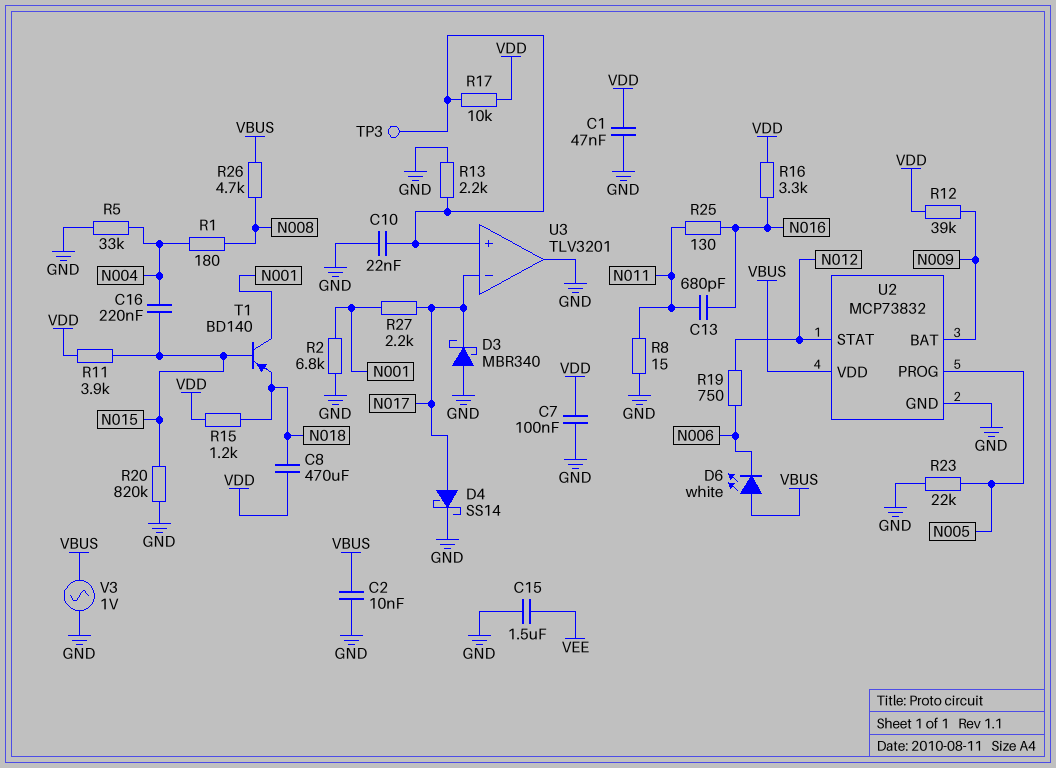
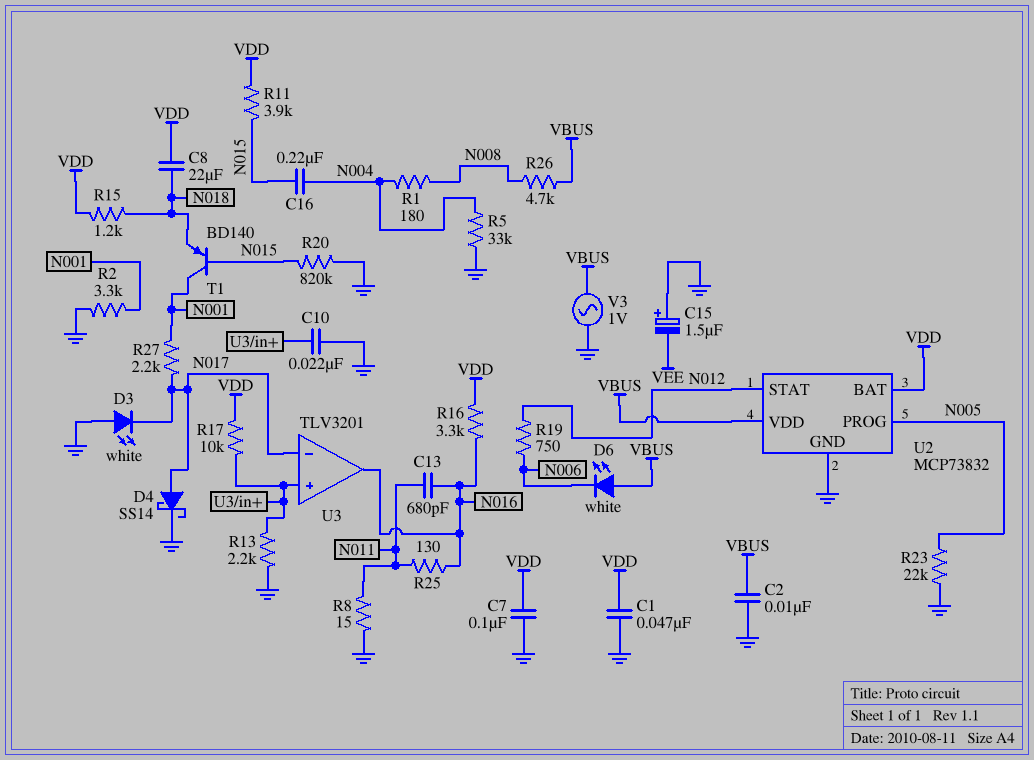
C8: 470uF (N018, VDD) -> 22uF (N018, VDD)
C15: 1.5uF (GND, VEE) -> 1.5uF (plus GND, minus VEE)
D3: schottky MBR340 (A GND, K N017) -> LED white (A GND, K N017)
R2: 6.8k (GND, N001) -> 3.3k (GND, N001)
R12: 39k (N009, VDD) -> none
TP3: test point (U3/in+) -> none
U2 pin BAT: N009 -> VDD
U3 pin out: GND -> N016

